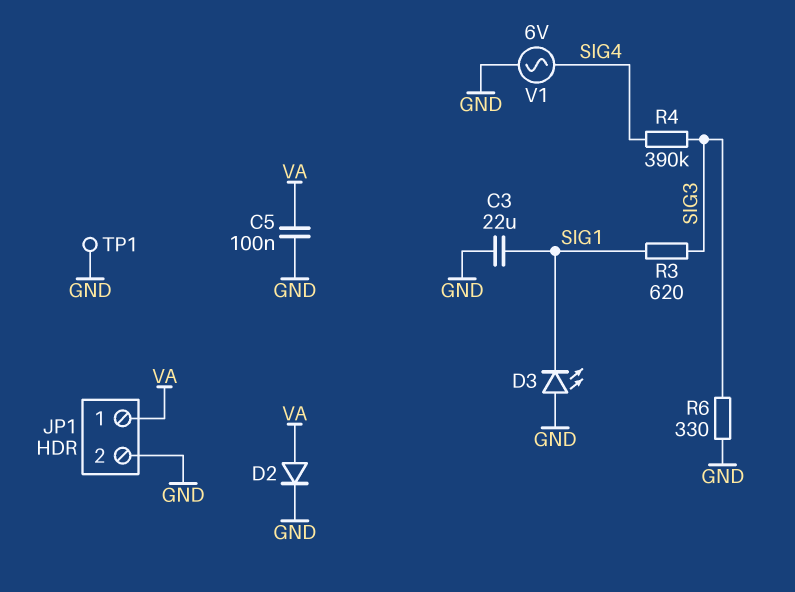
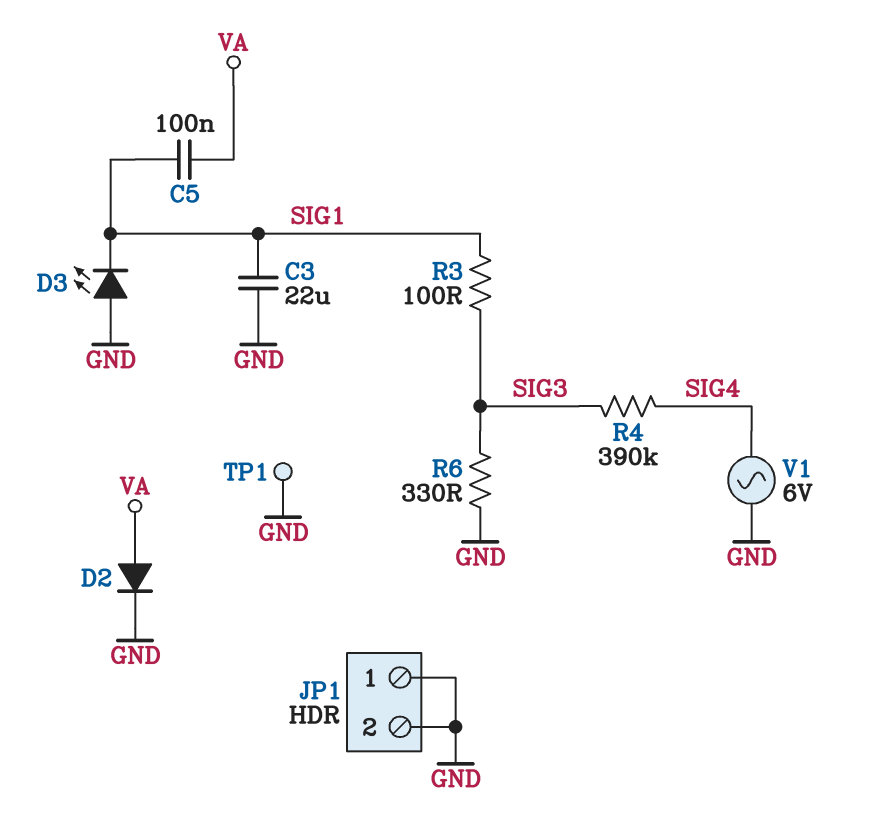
C5: 100nF (GND, VA) -> 100nF (SIG1, VA)
JP1 pin 1: VA -> GND
R3: 620 (SIG1, SIG3) -> 100 (SIG1, SIG3)

